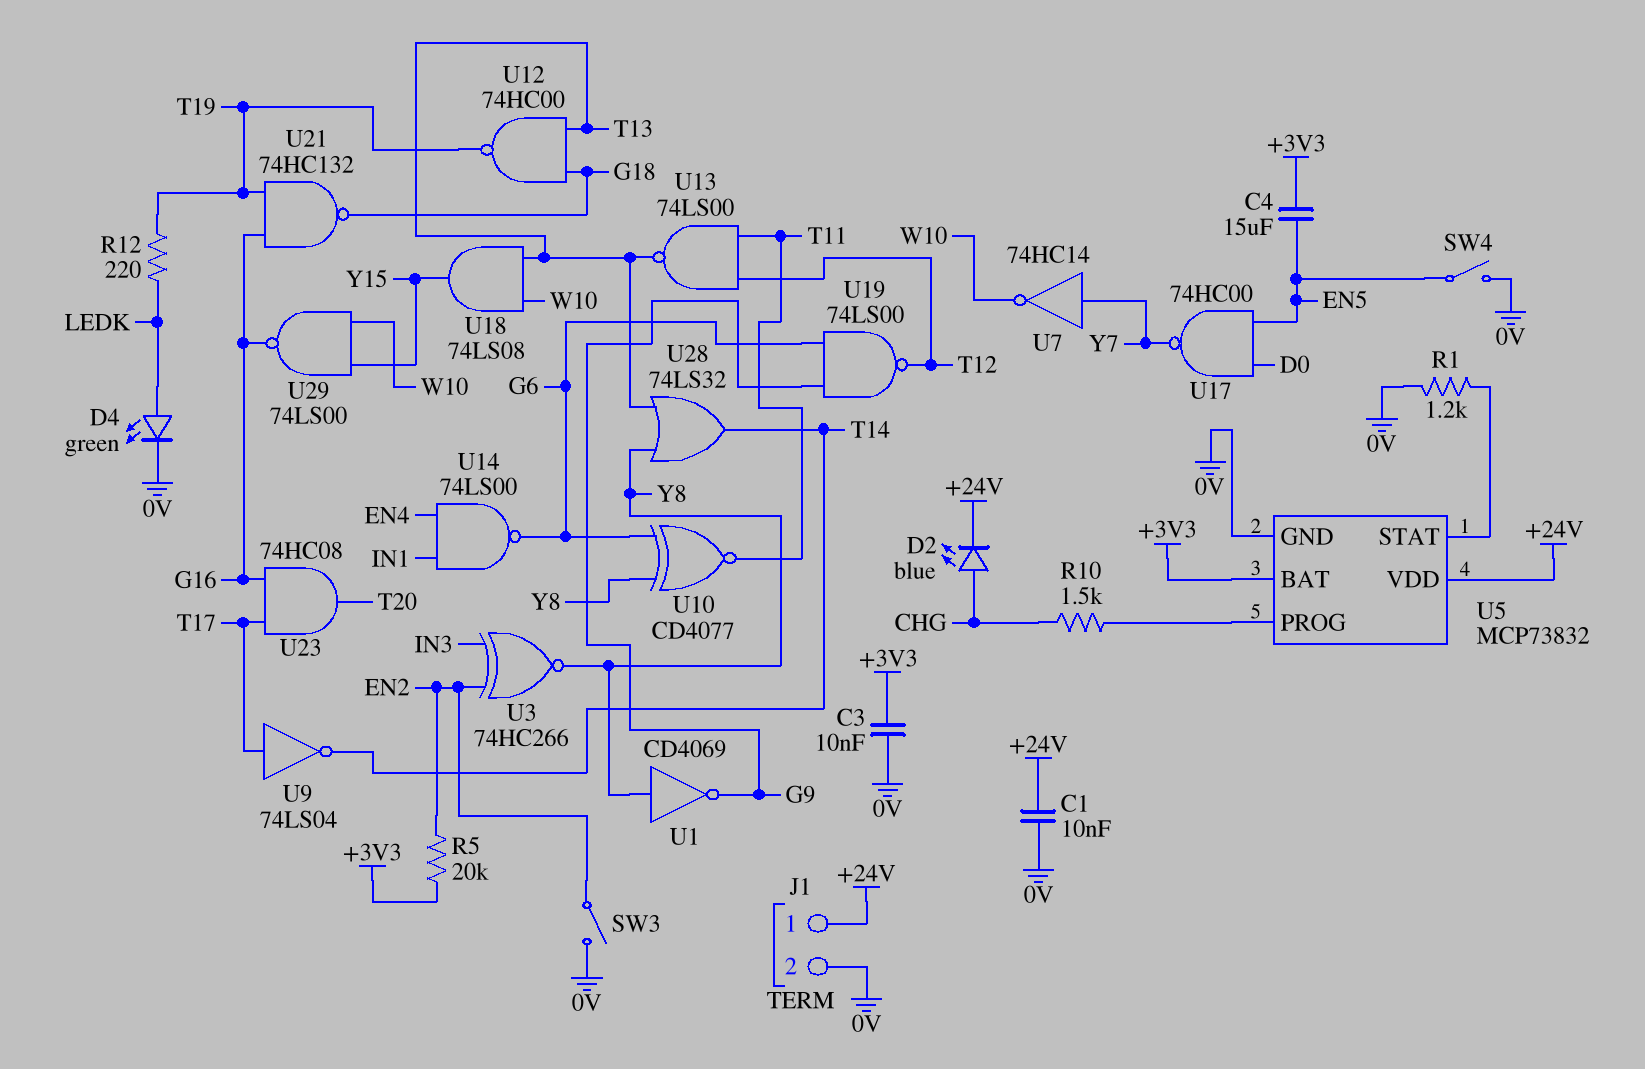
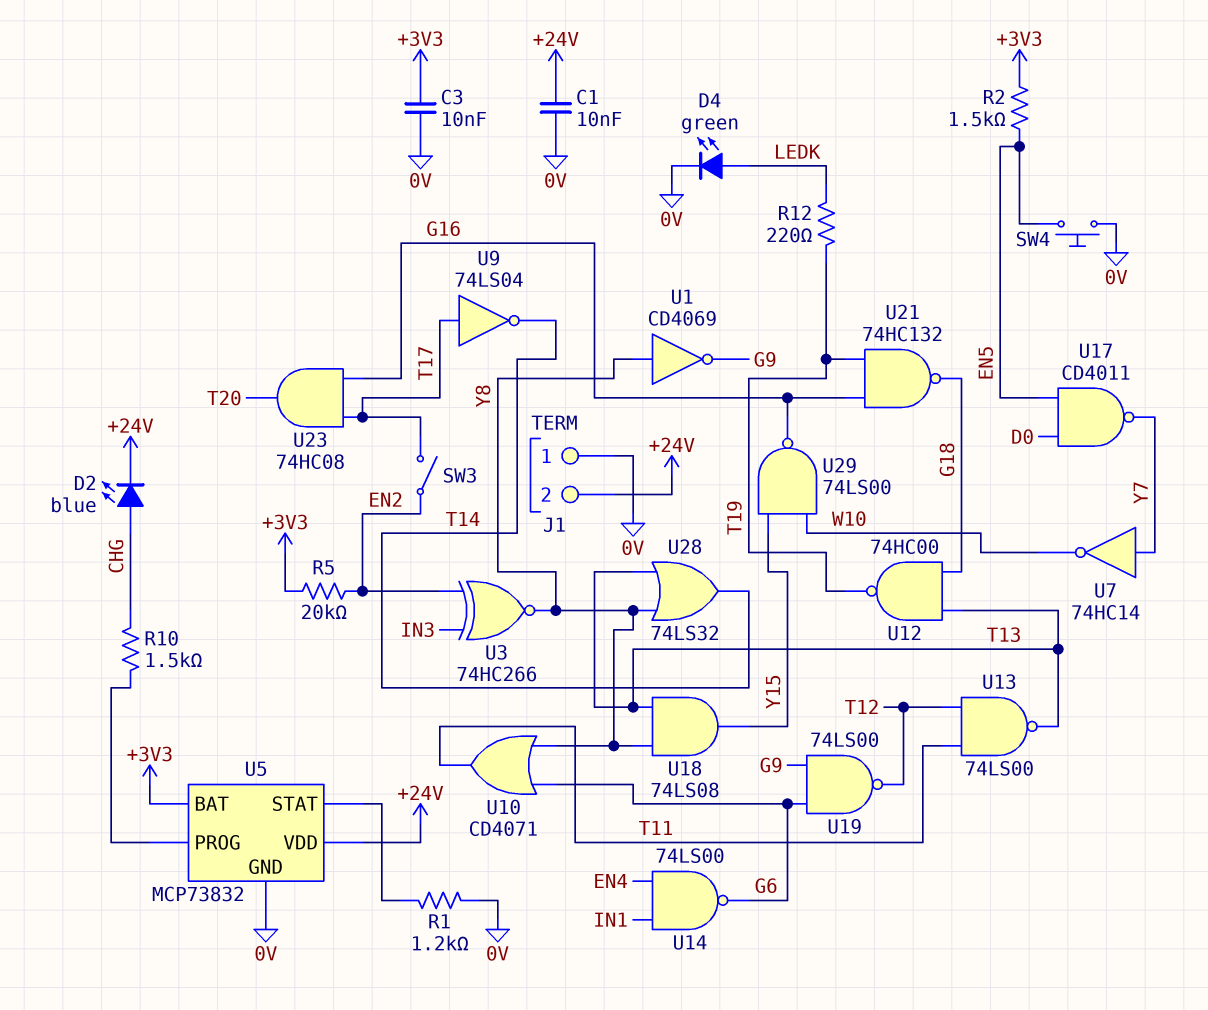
C4: 15uF (+3V3, EN5) -> none
J1 pin 1: +24V -> 0V
J1 pin 2: 0V -> +24V
R2: none -> 1.5k (+3V3, EN5)
SW3: switch (0V, EN2) -> switch (EN2, T17)
SW4: switch (0V, EN5) -> button (0V, EN5)
U10: XNOR CD4077 (in G6, in Y8, out T11) -> OR CD4071 (in G6, in Y8, out T11)
U17: NAND 74HC00 (in D0, in EN5, out Y7) -> NAND CD4011 (in D0, in EN5, out Y7)
U18: AND 74LS08 (in T13, in W10, out Y15) -> AND 74LS08 (in T13, in Y8, out Y15)

